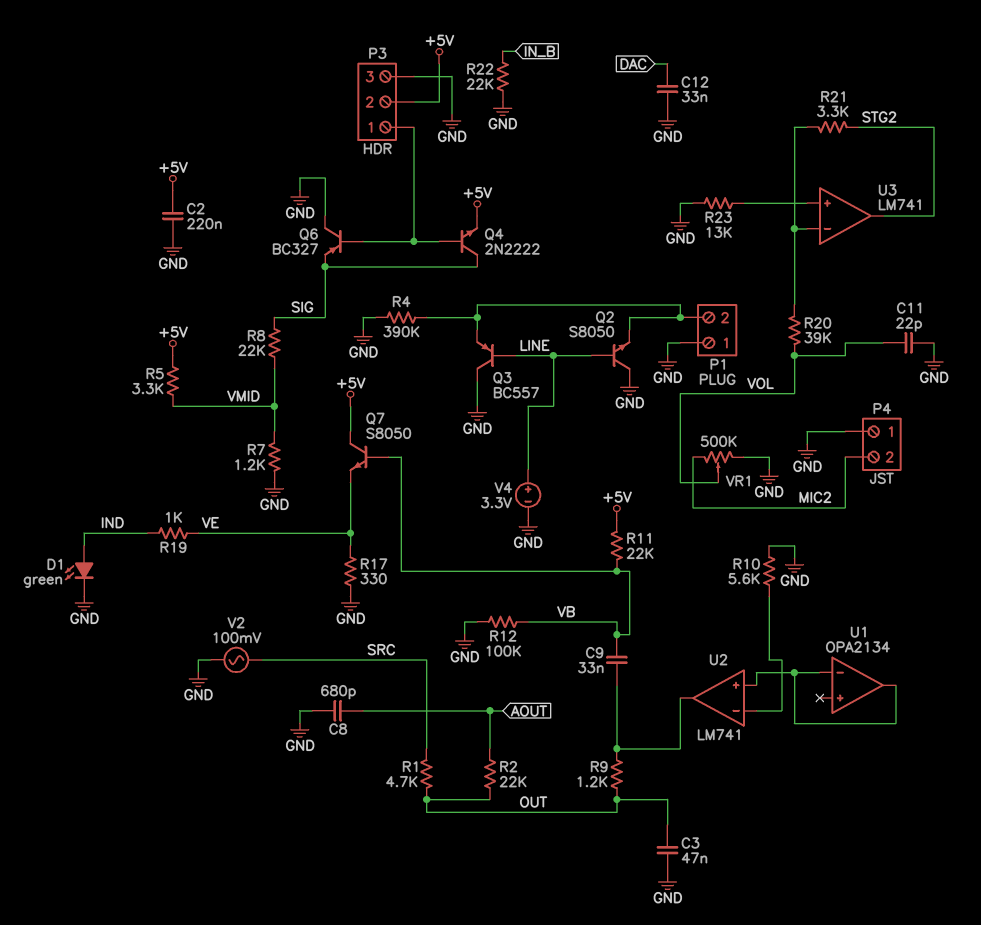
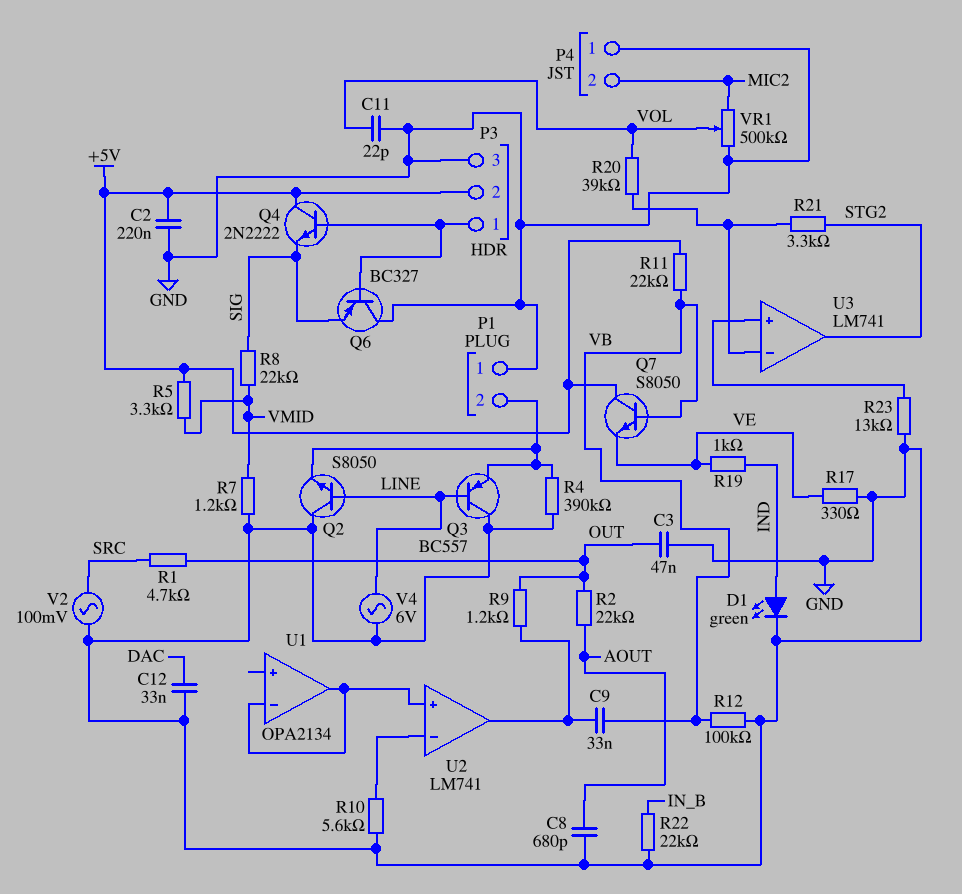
Q4: NPN 2N2222 (B P3/1, C SIG, E +5V) -> NPN 2N2222 (B P3/1, C +5V, E SIG)
V4: 3.3V (plus LINE, minus GND) -> AC 6V (GND, LINE)

